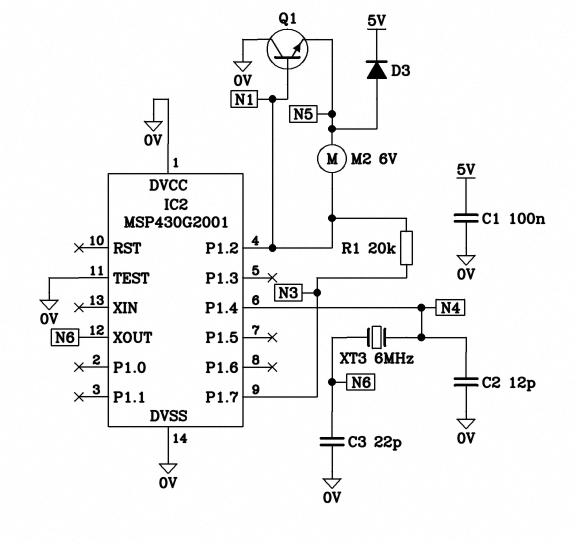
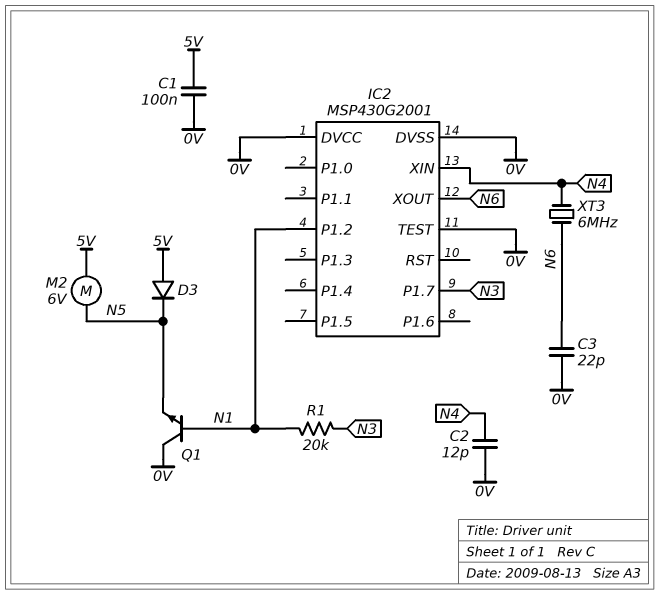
D3: diode (A N5, K 5V) -> diode (A 5V, K N5)
IC2 pin P1.4: N4 -> none
IC2 pin XIN: none -> N4
M2: motor 6V (N1, N5) -> motor 6V (5V, N5)

